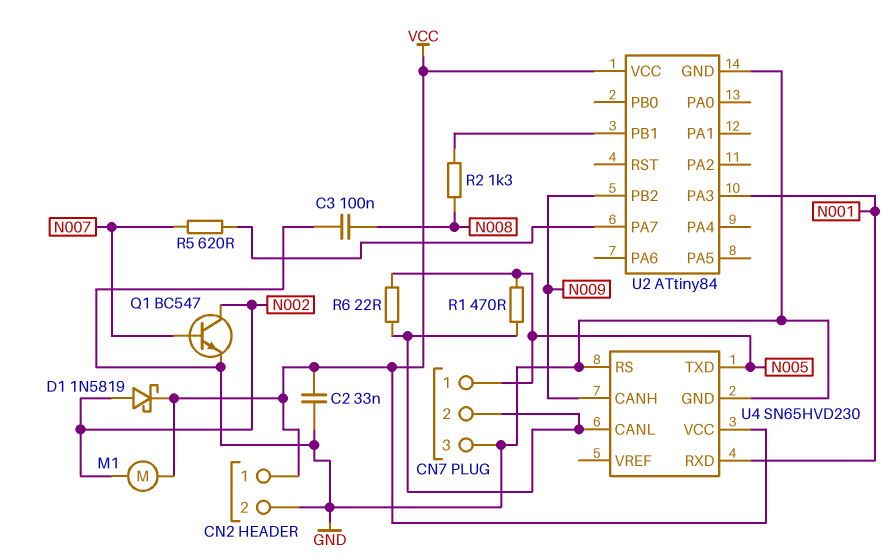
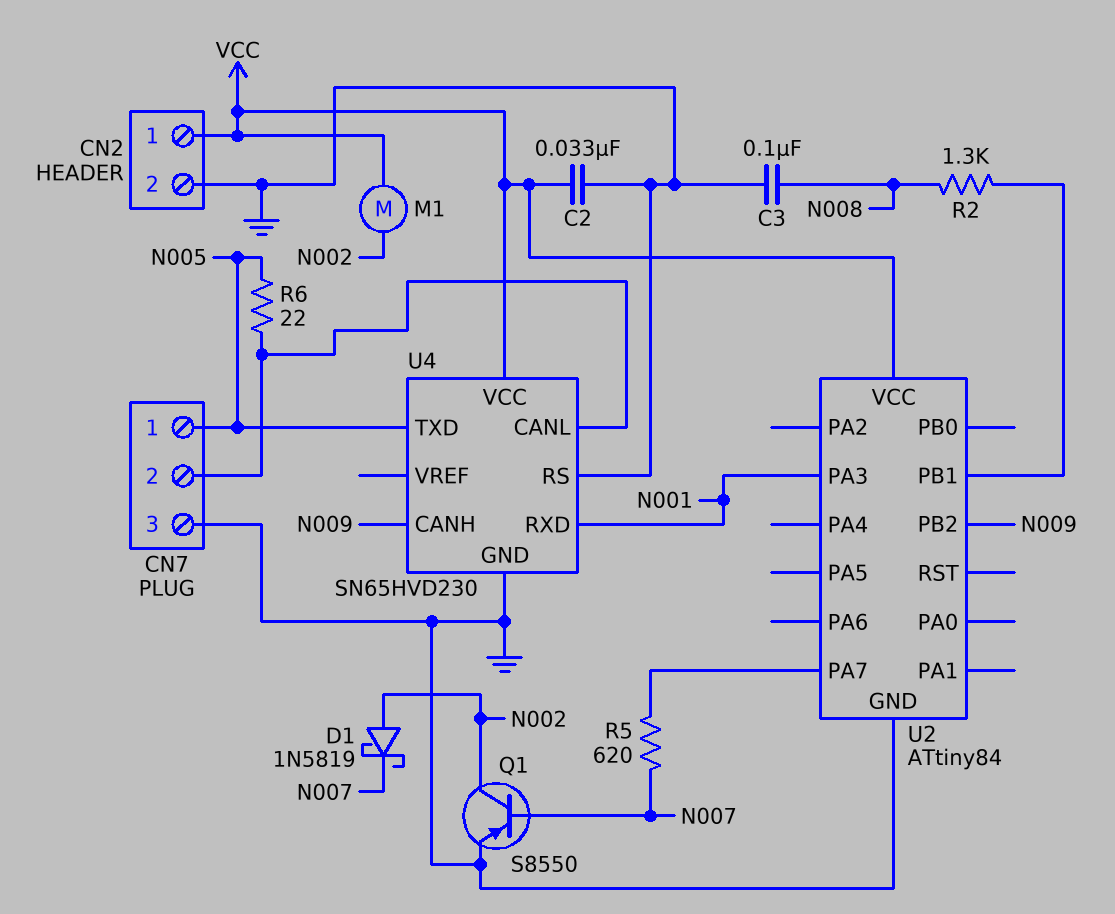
D1: schottky 1N5819 (A N002, K VCC) -> schottky 1N5819 (A N002, K N007)
Q1: NPN BC547 (B N007, C N002, E GND) -> PNP S8550 (B N007, C N002, E GND)
R1: 470 (CN7/2, N005) -> none

